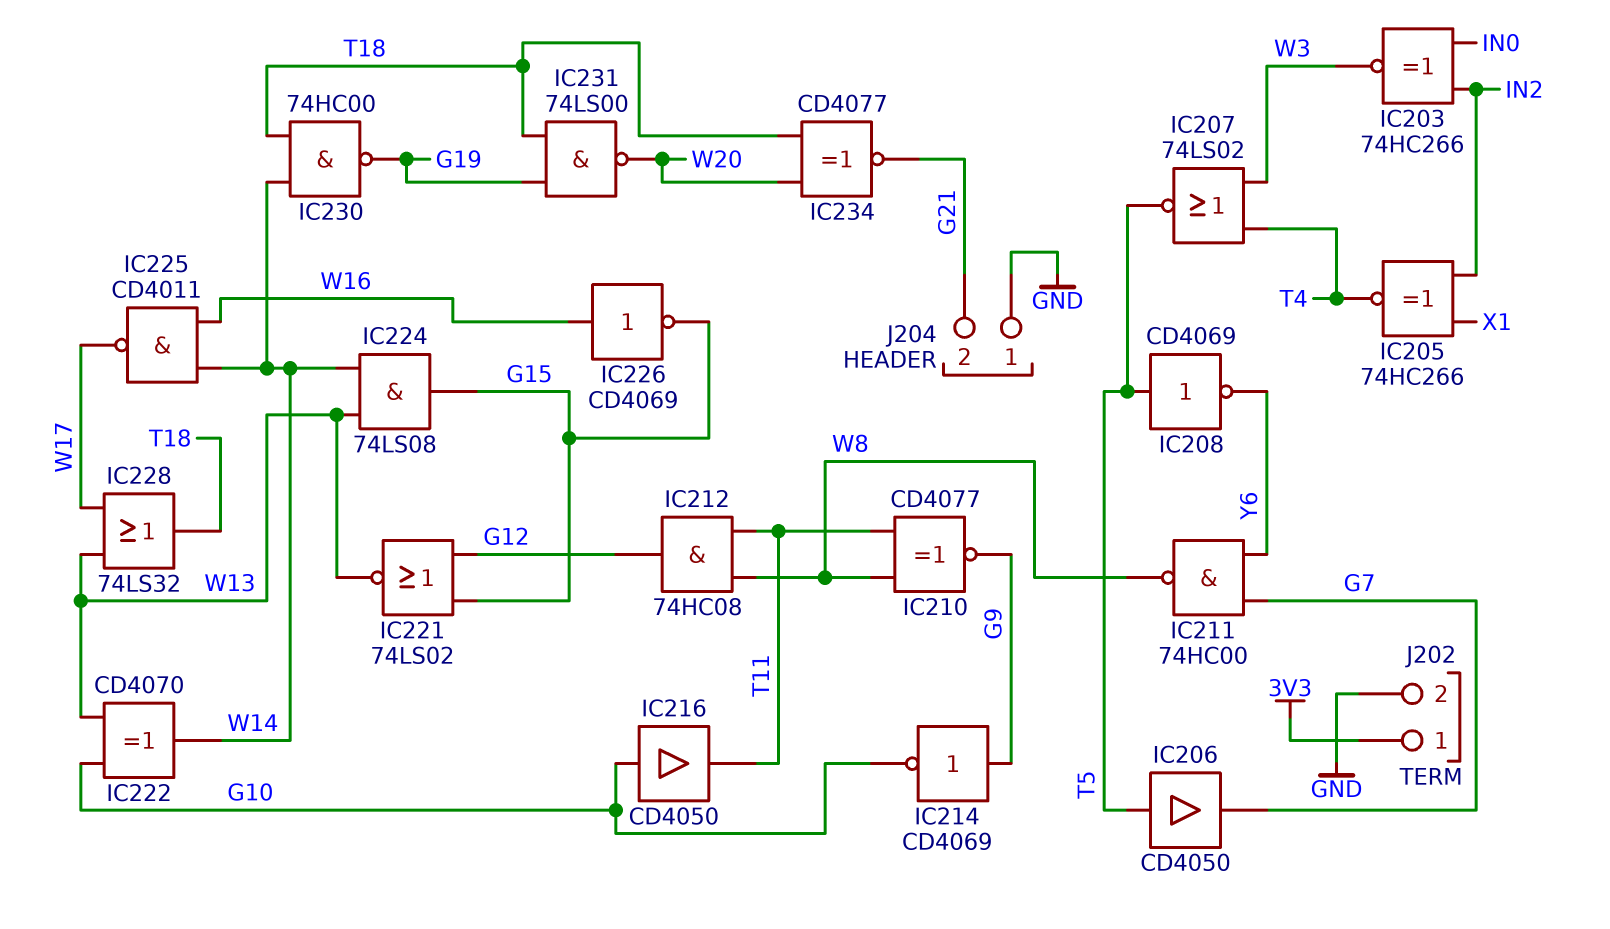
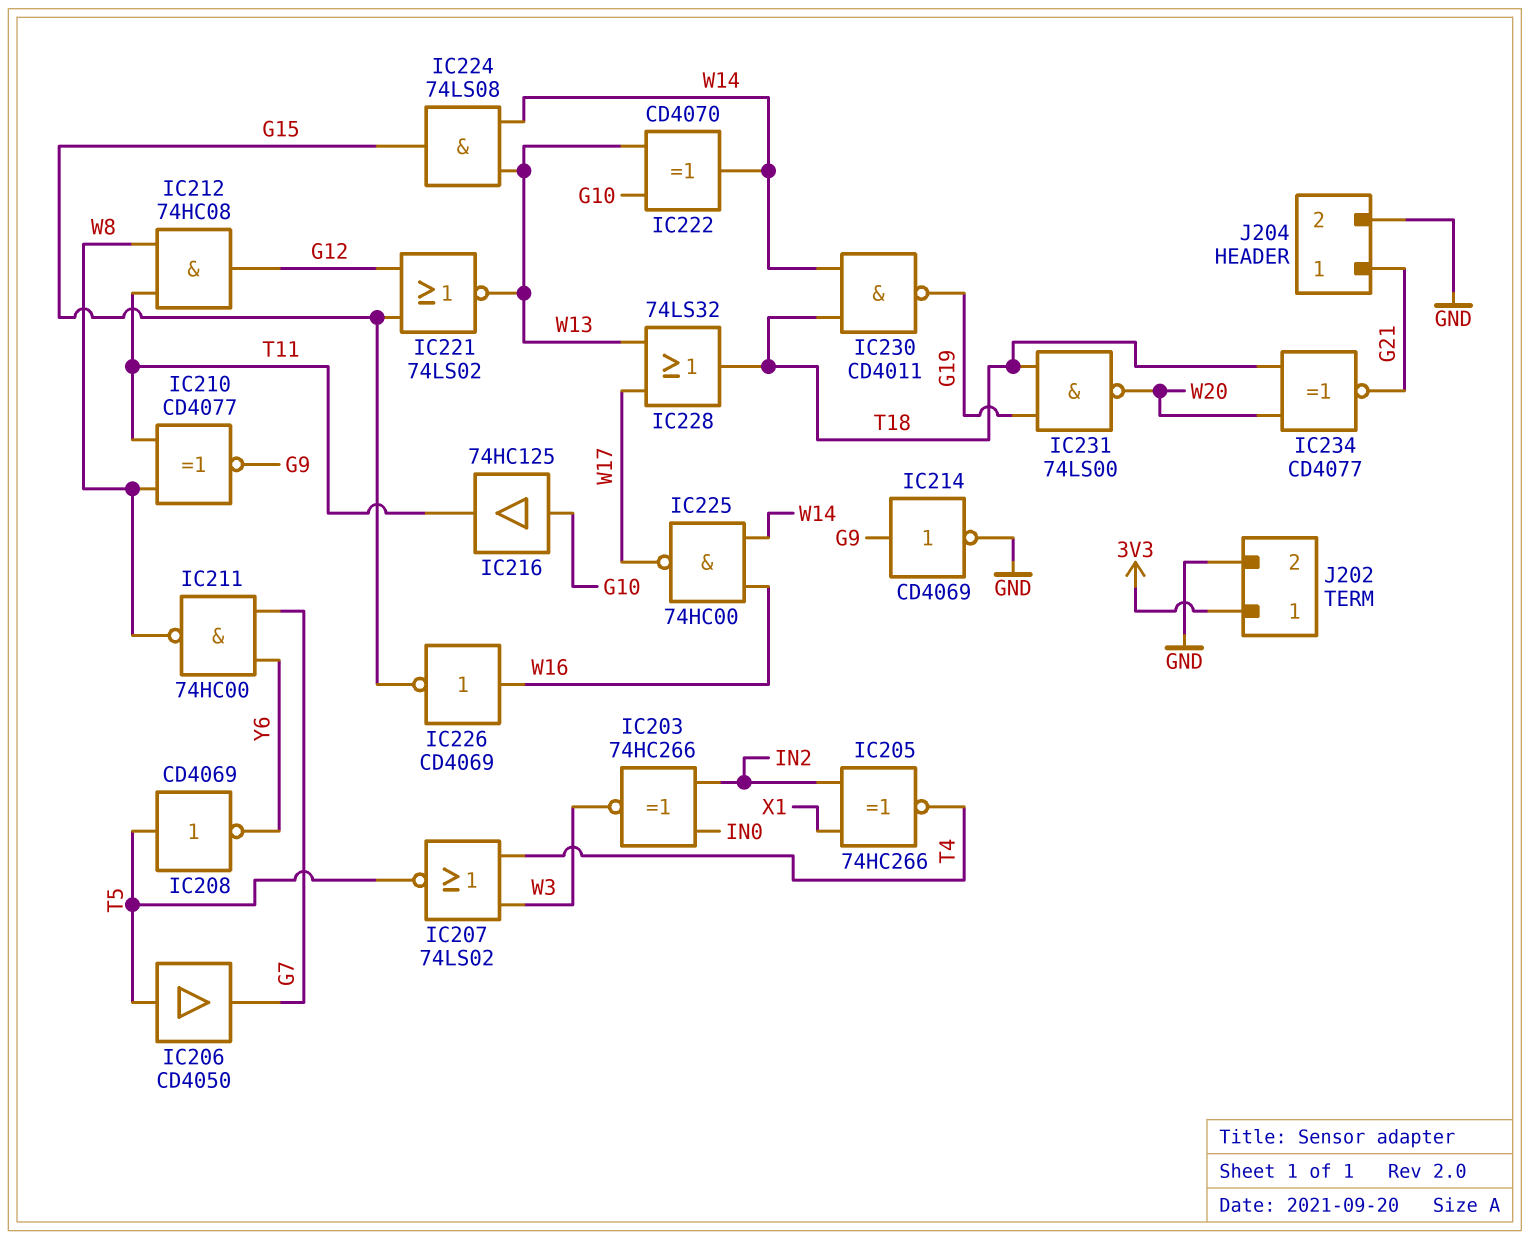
IC214: NOT CD4069 (in G9, out G10) -> NOT CD4069 (in G9, out GND)
IC216: buffer CD4050 (in G10, out T11) -> buffer 74HC125 (in G10, out T11)
IC225: NAND CD4011 (in W14, in W16, out W17) -> NAND 74HC00 (in W14, in W16, out W17)
IC230: NAND 74HC00 (in T18, in W14, out G19) -> NAND CD4011 (in T18, in W14, out G19)
J204 pin 1: GND -> G21
J204 pin 2: G21 -> GND

